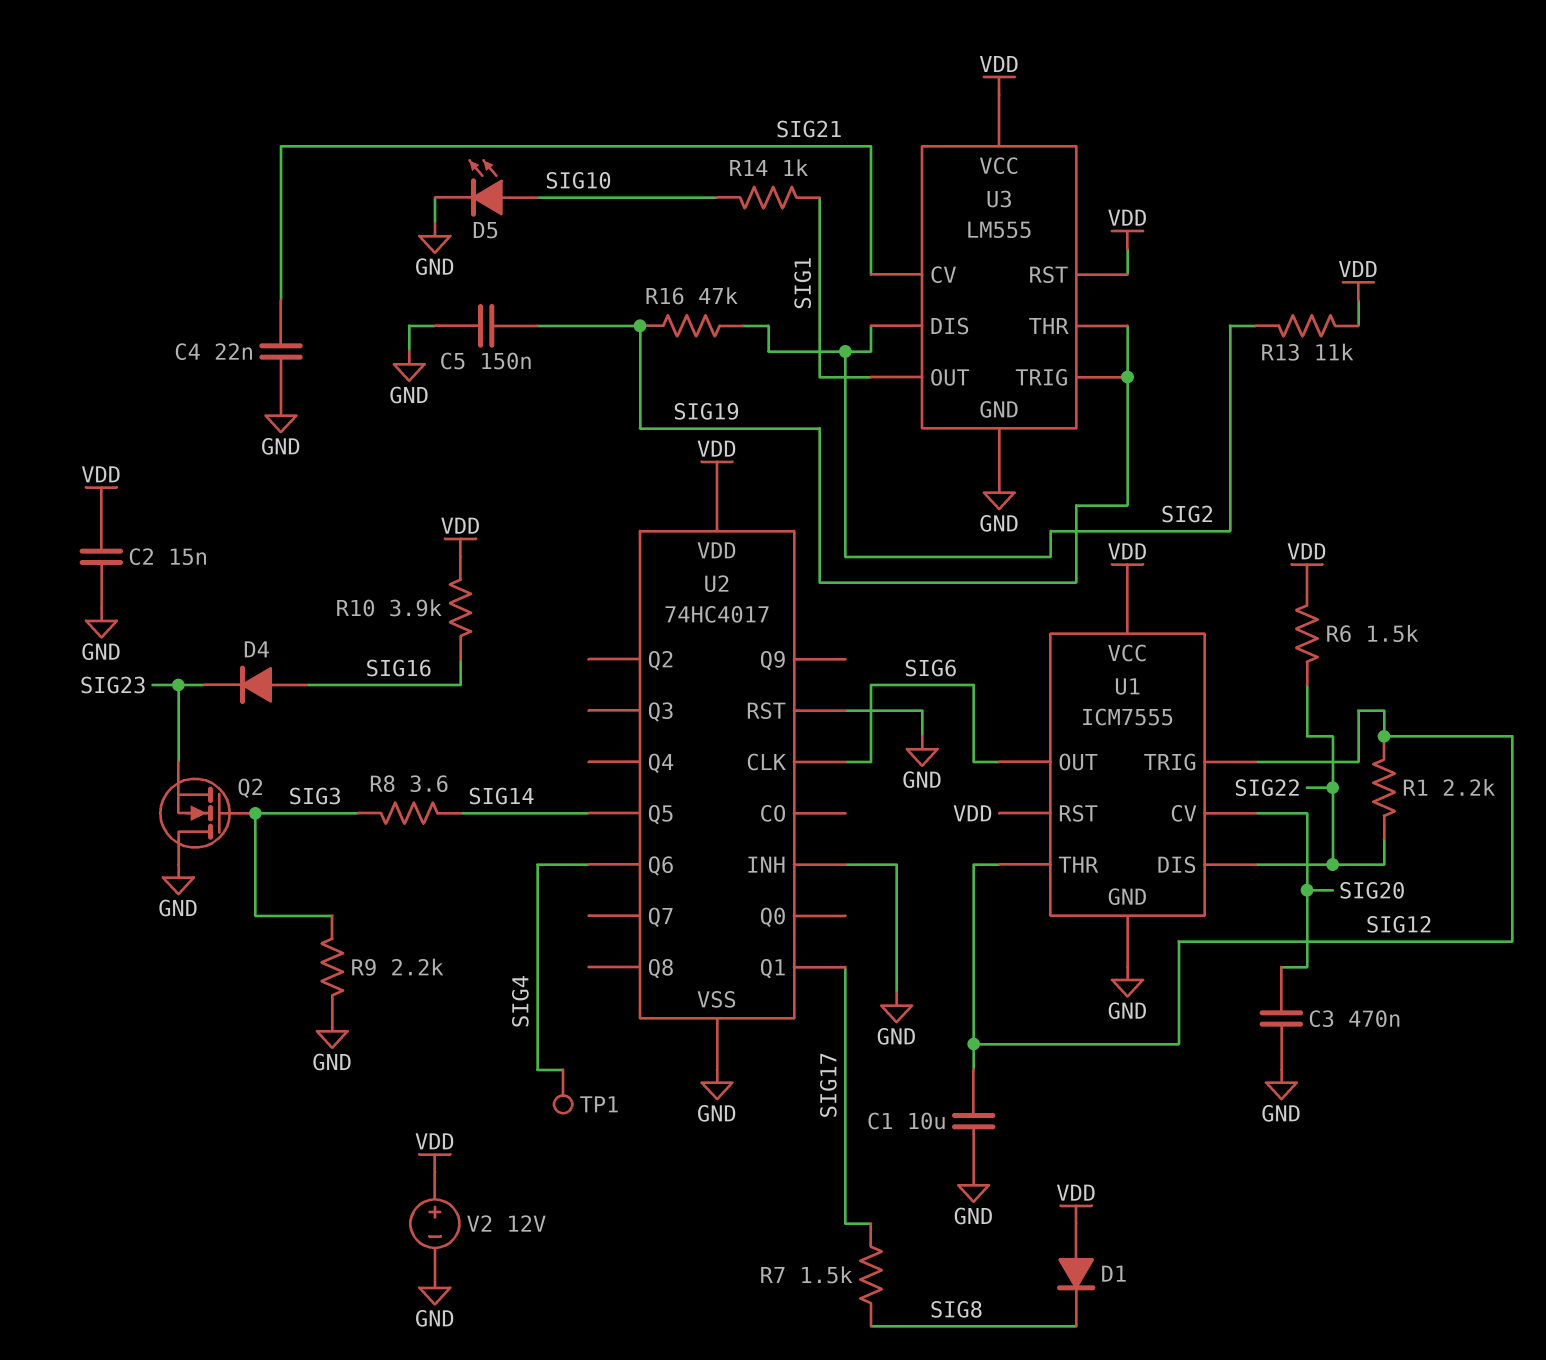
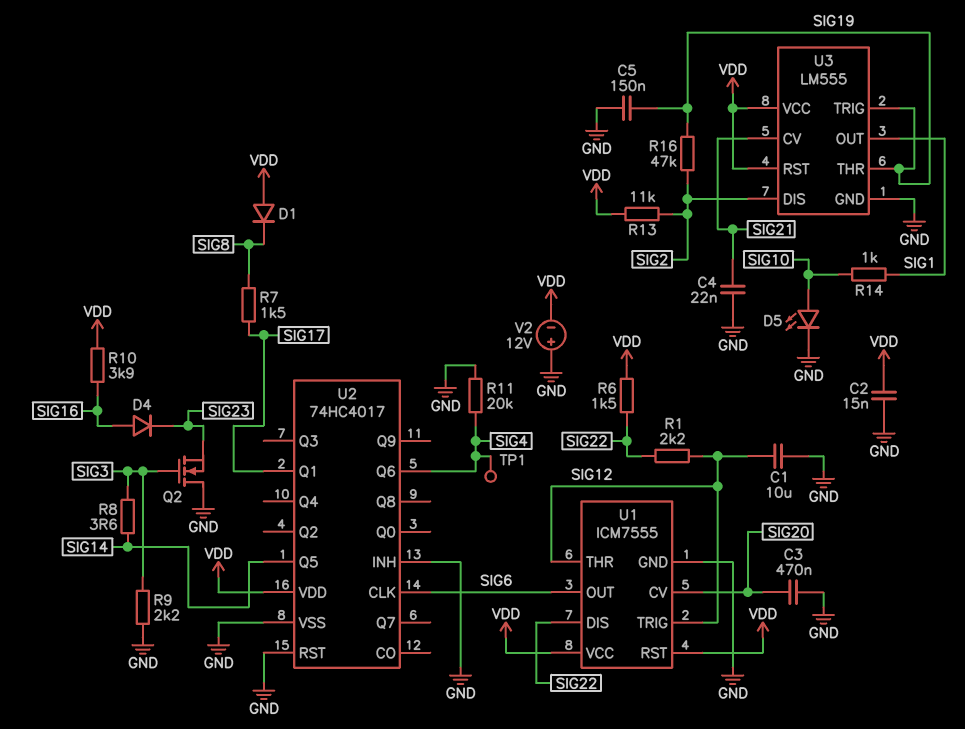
R11: none -> 20k (GND, SIG4)
V2: 12V (plus VDD, minus GND) -> 12V (plus GND, minus VDD)

